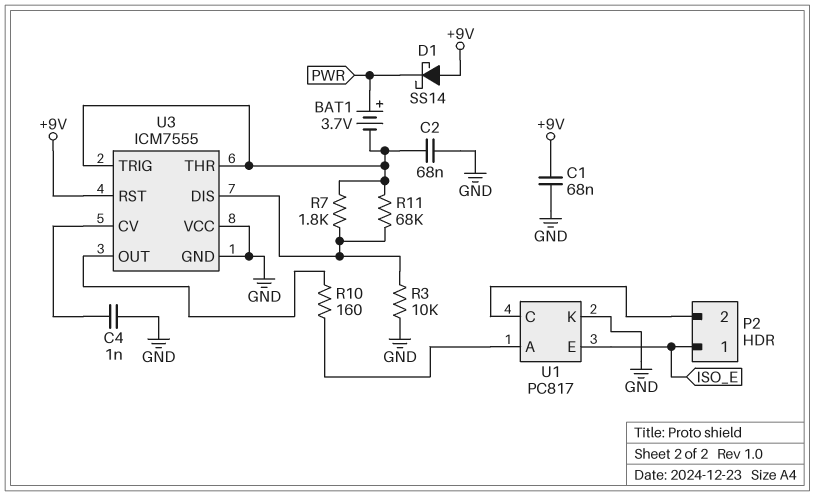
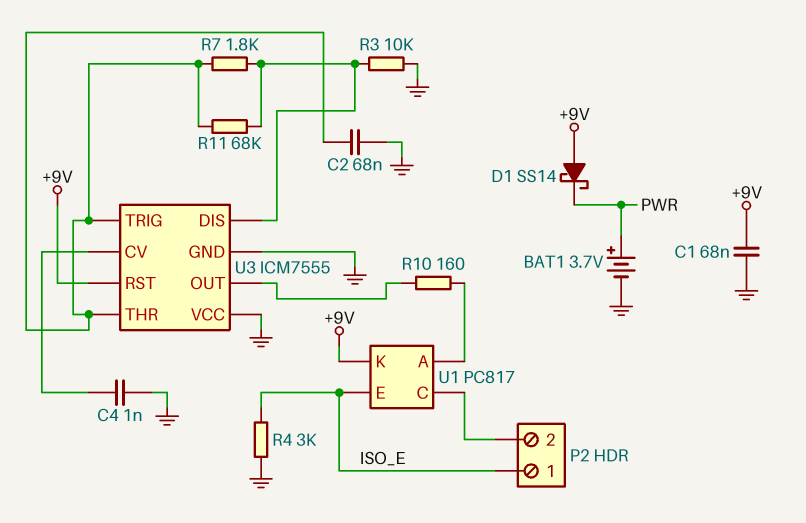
BAT1: 3.7V (plus PWR, minus U3/THR) -> 3.7V (plus PWR, minus GND)
R4: none -> 3k (GND, ISO_E)
U1 pin K: GND -> +9V

